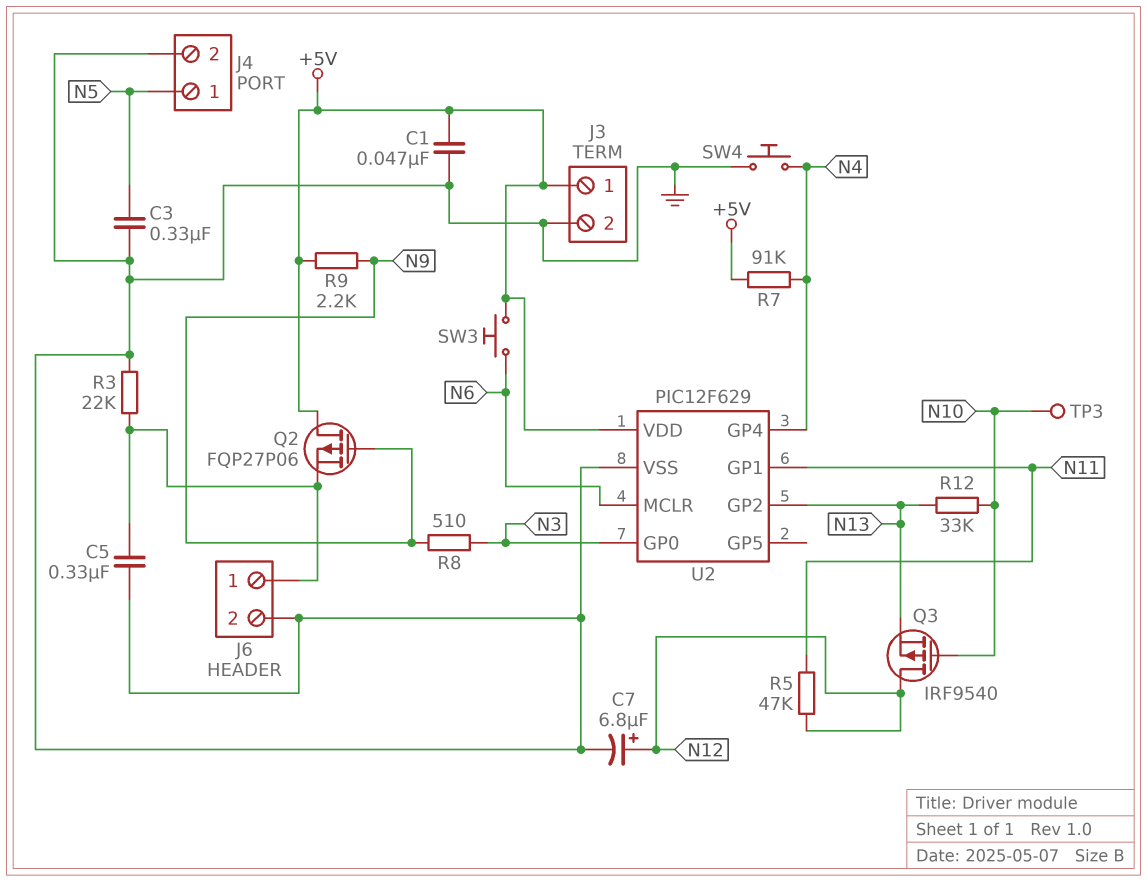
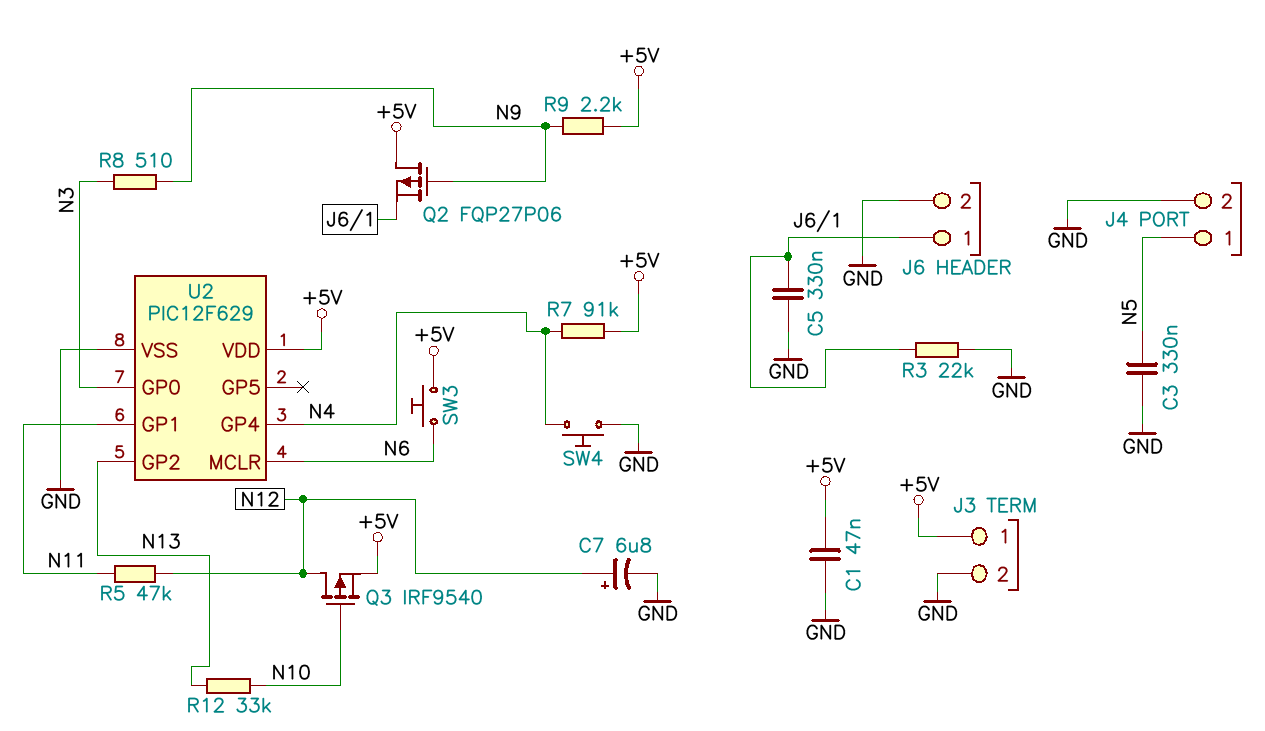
Q3: PMOS IRF9540 (G N10, D N12, S N13) -> PMOS IRF9540 (G N10, D N12, S +5V)
TP3: test point (N10) -> none

